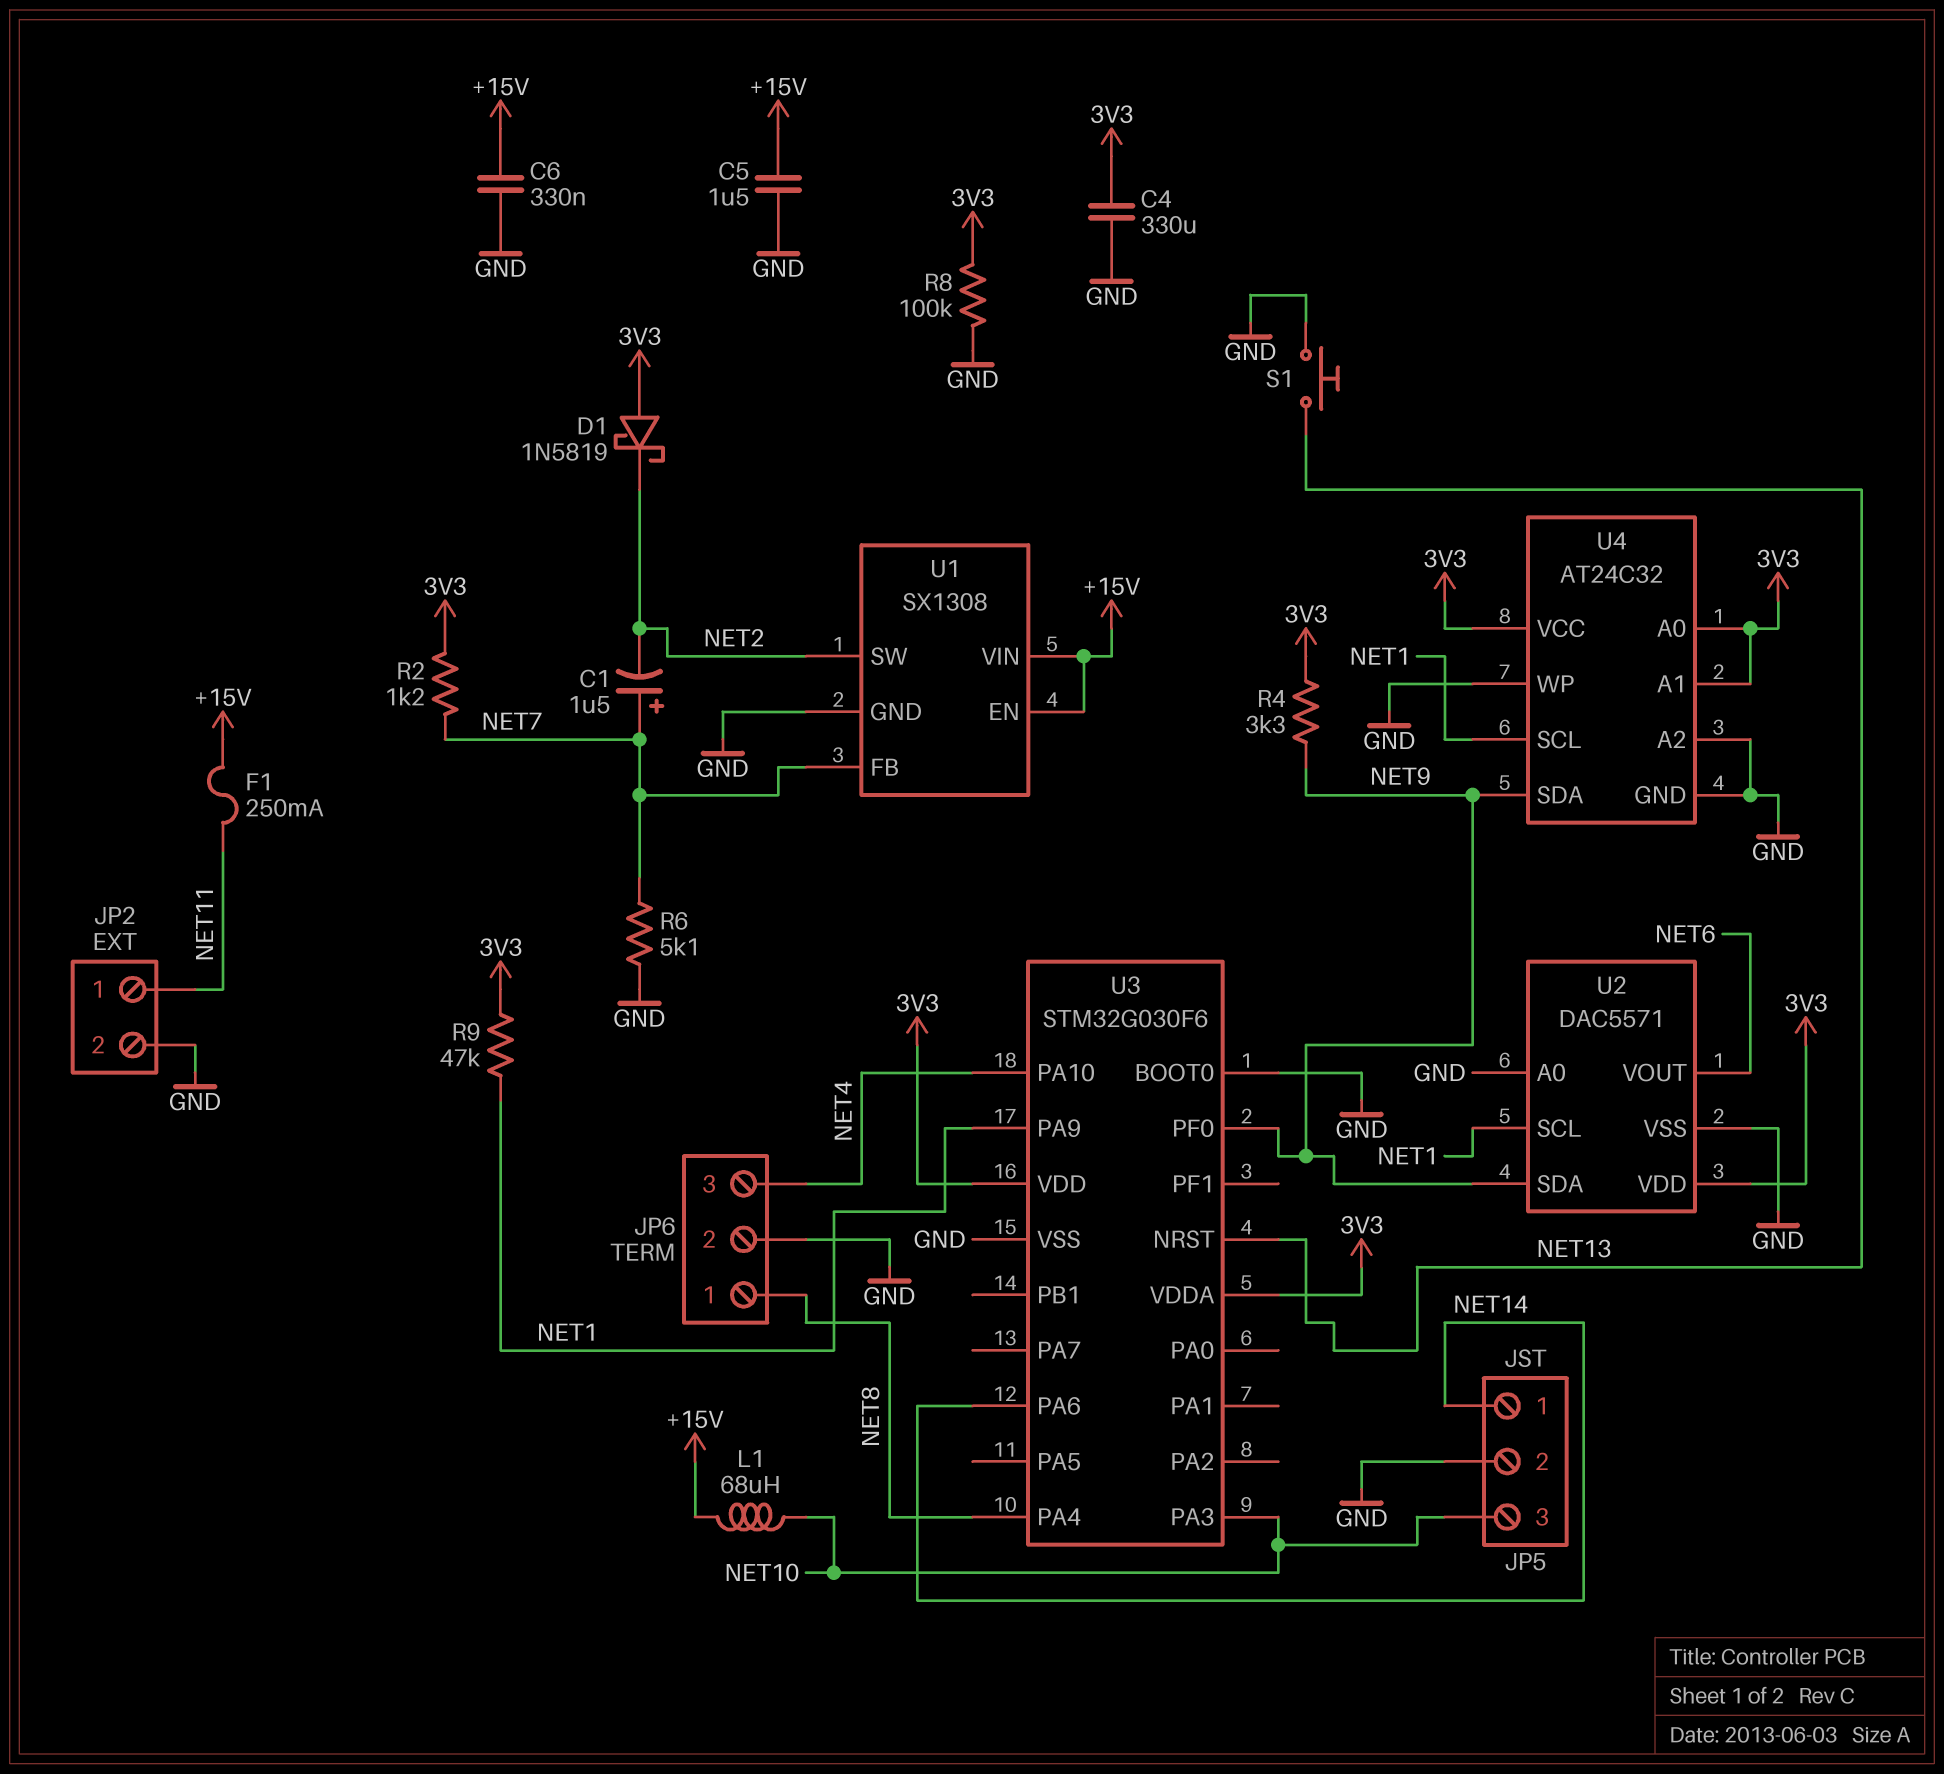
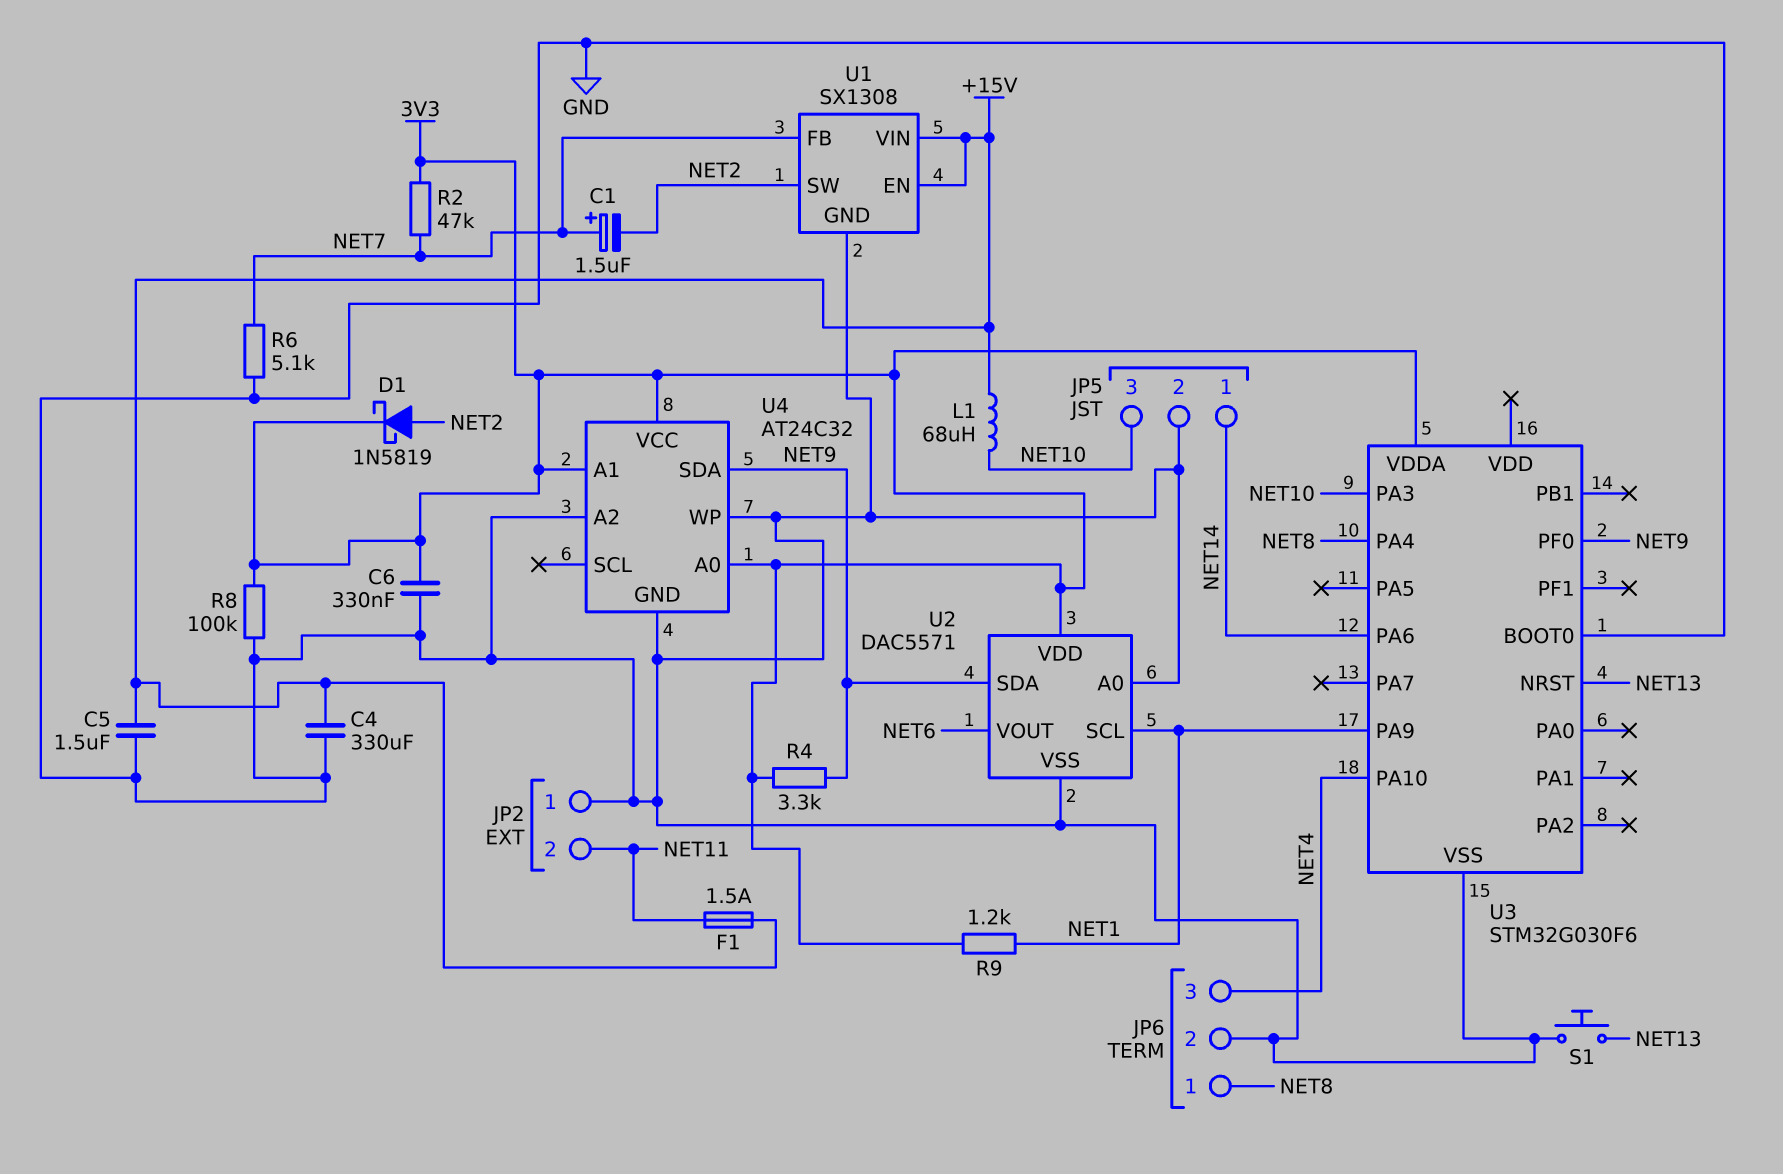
C4: 330uF (3V3, GND) -> 330uF (+15V, GND)
C6: 330nF (+15V, GND) -> 330nF (3V3, GND)
D1: schottky 1N5819 (A 3V3, K NET2) -> schottky 1N5819 (A NET2, K 3V3)
F1: 250mA (+15V, NET11) -> 1.5A (+15V, NET11)
JP2 pin 1: NET11 -> GND
JP2 pin 2: GND -> NET11
R2: 1.2k (3V3, NET7) -> 47k (3V3, NET7)
R9: 47k (3V3, NET1) -> 1.2k (3V3, NET1)
U3 pin VDD: 3V3 -> none
U4 pin SCL: NET1 -> none

